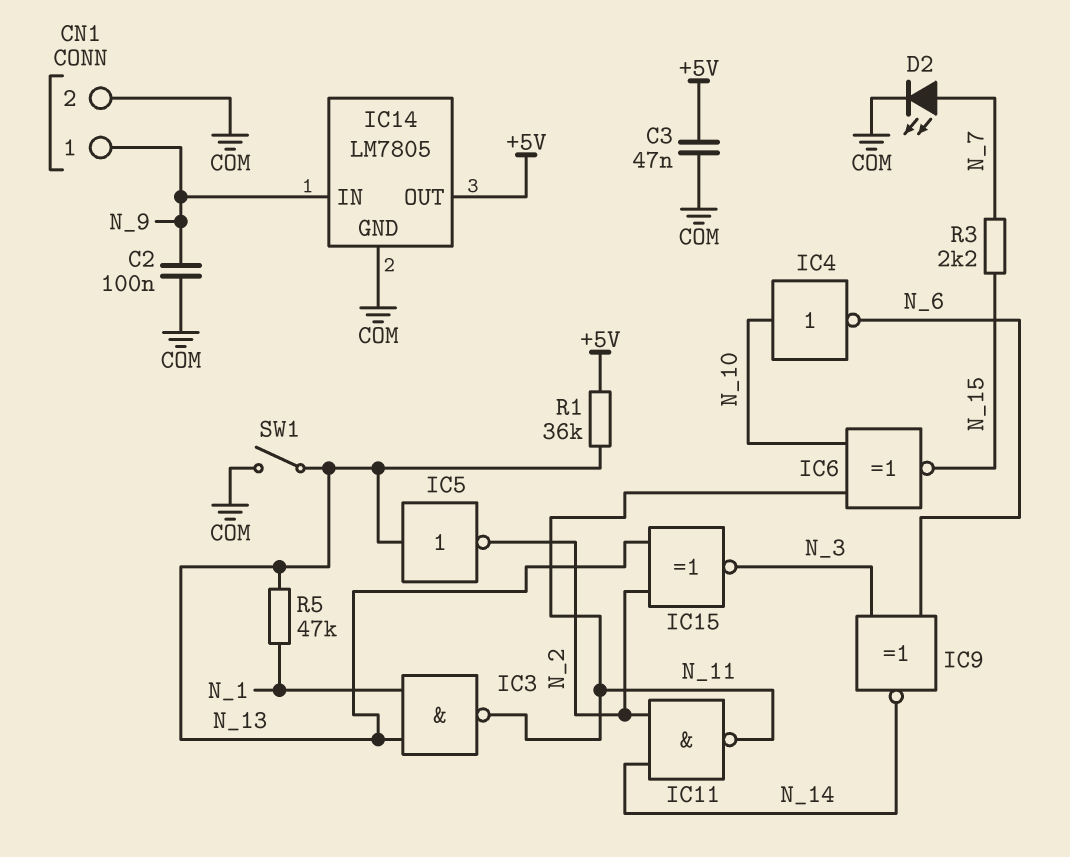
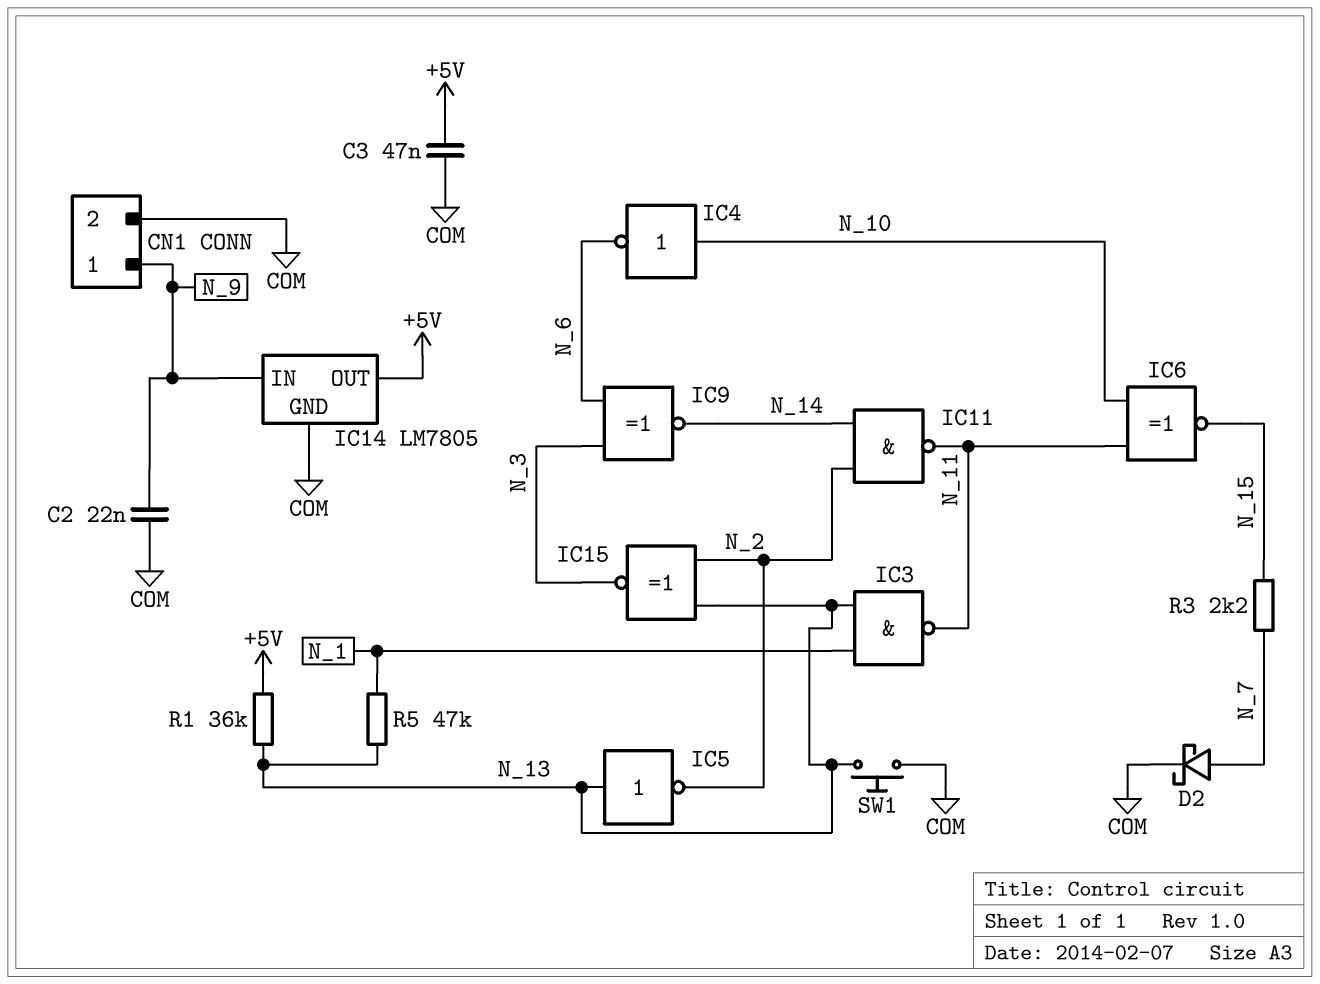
C2: 100nF (COM, N_9) -> 22nF (COM, N_9)
D2: LED (A N_7, K COM) -> schottky (A N_7, K COM)
SW1: switch (COM, N_13) -> button (COM, N_13)

